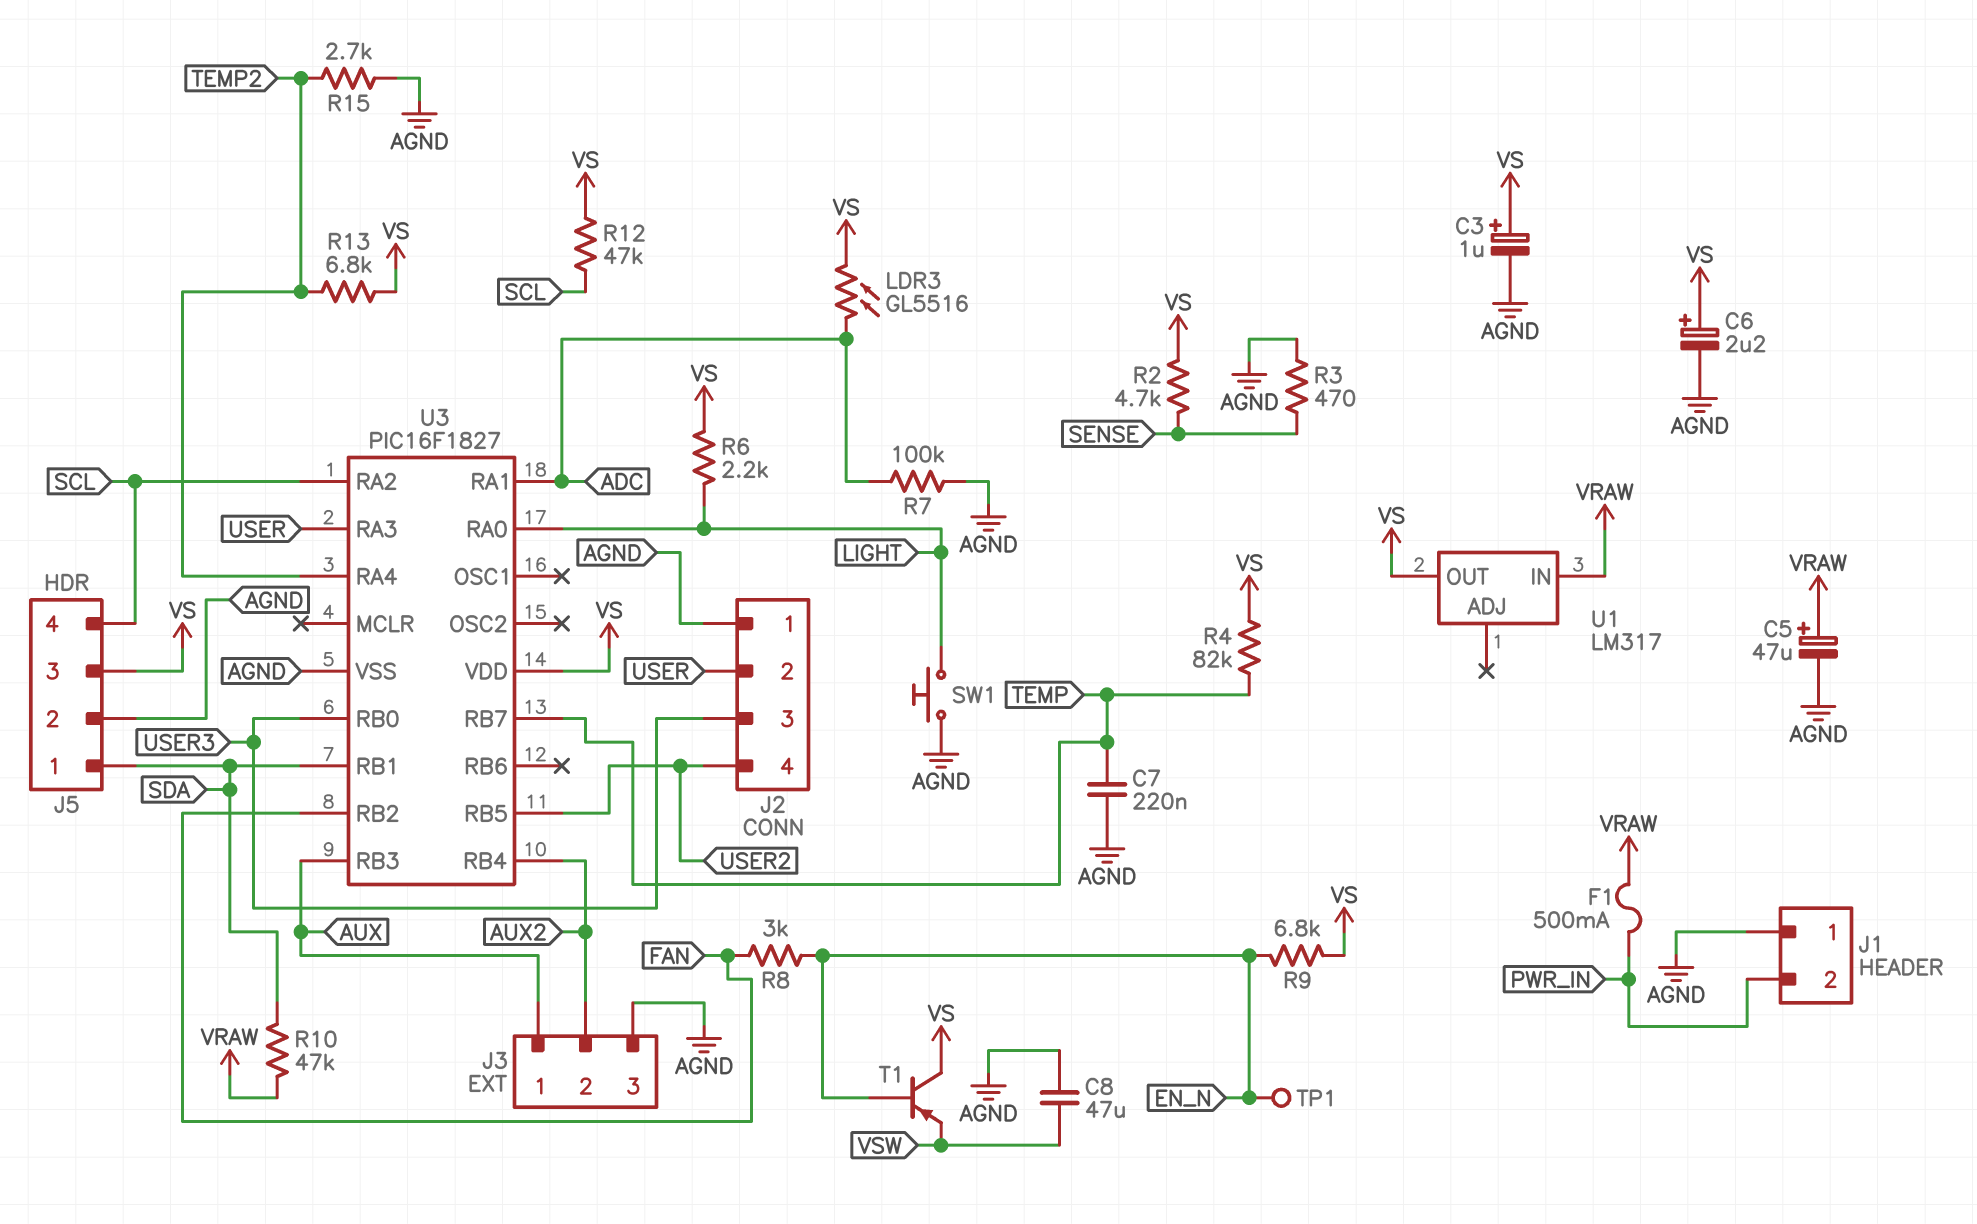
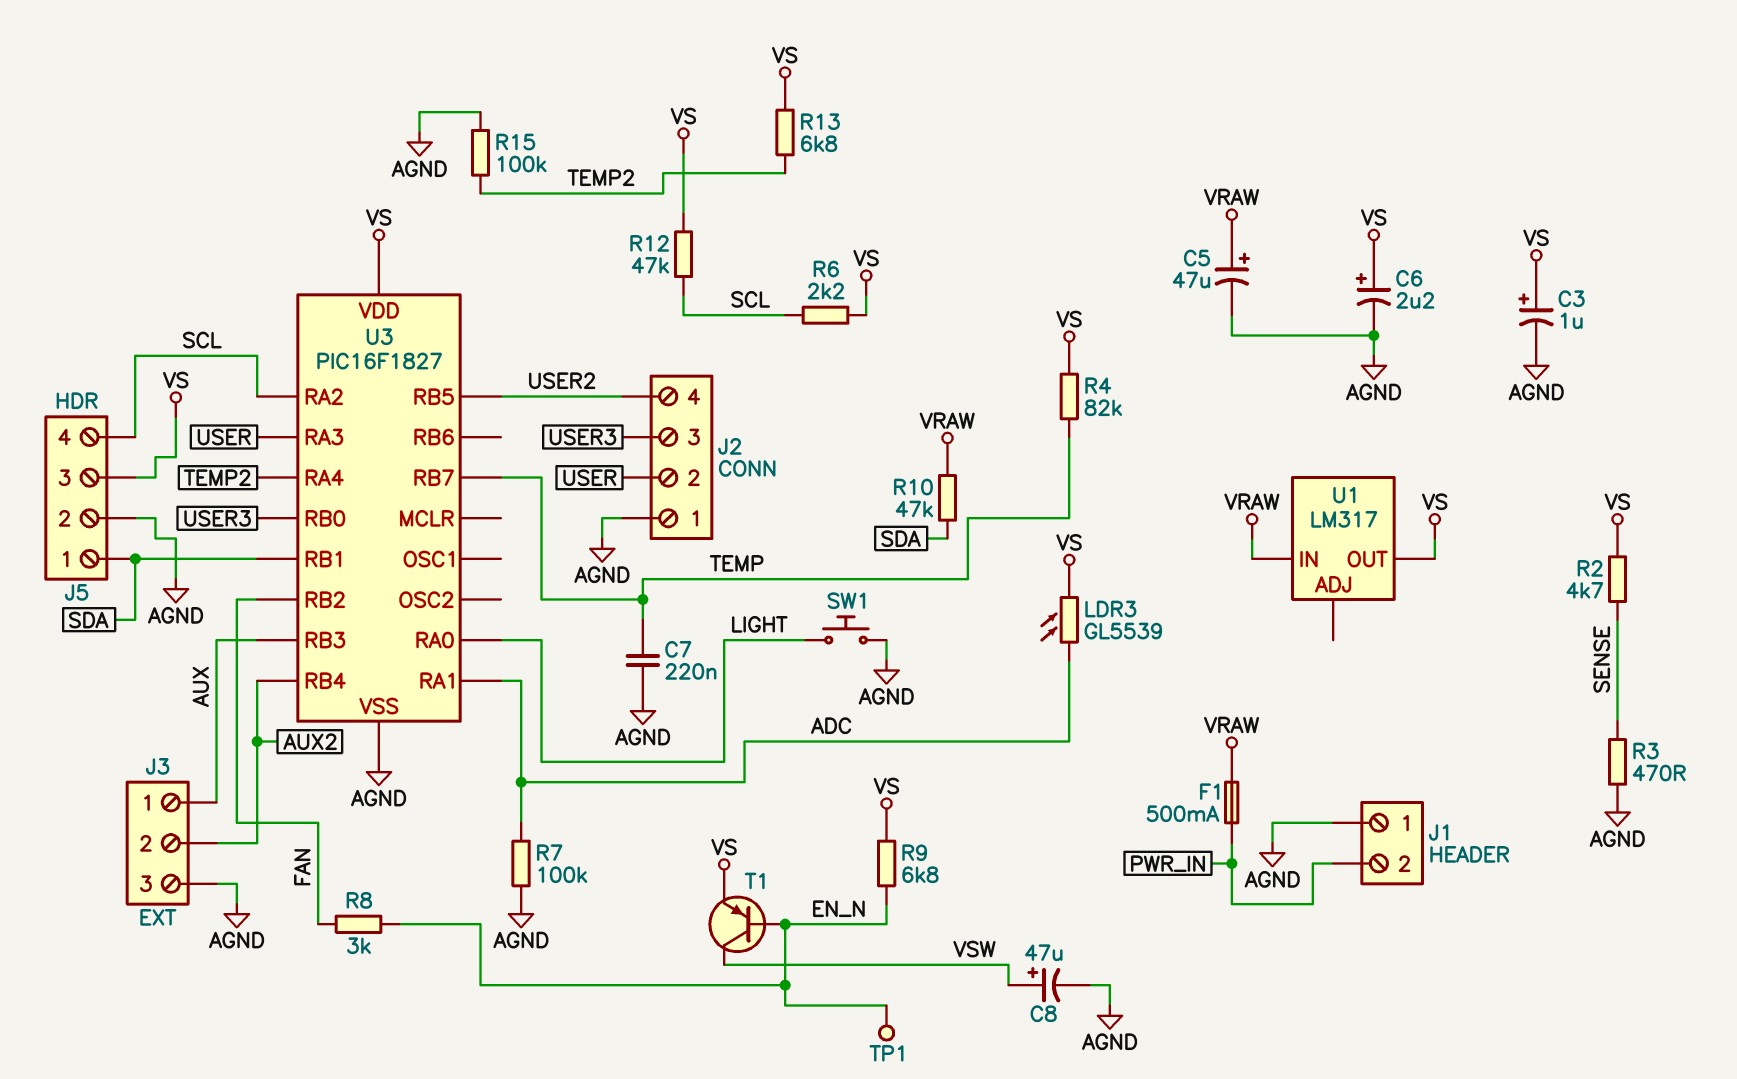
C8: 47uF (AGND, VSW) -> 47uF (plus VSW, minus AGND)
LDR3: GL5516 (ADC, VS) -> GL5539 (ADC, VS)
R6: 2.2k (LIGHT, VS) -> 2.2k (SCL, VS)
R15: 2.7k (AGND, TEMP2) -> 100k (AGND, TEMP2)
T1: PNP (B EN_N, C VS, E VSW) -> PNP (B EN_N, C VSW, E VS)

